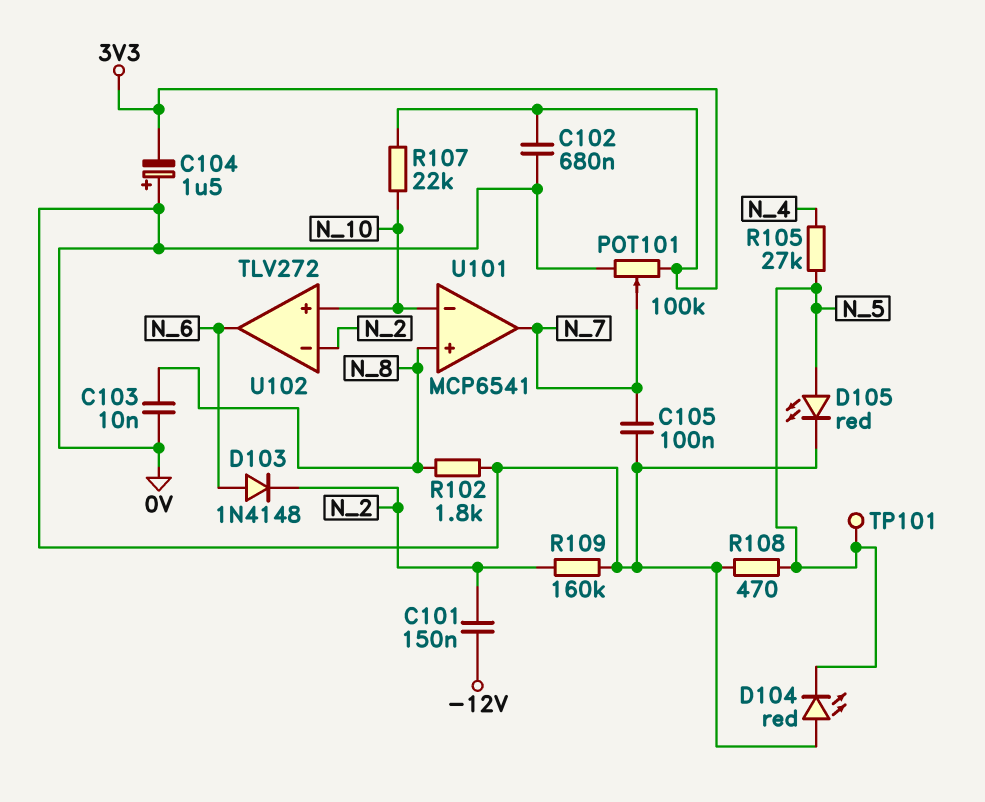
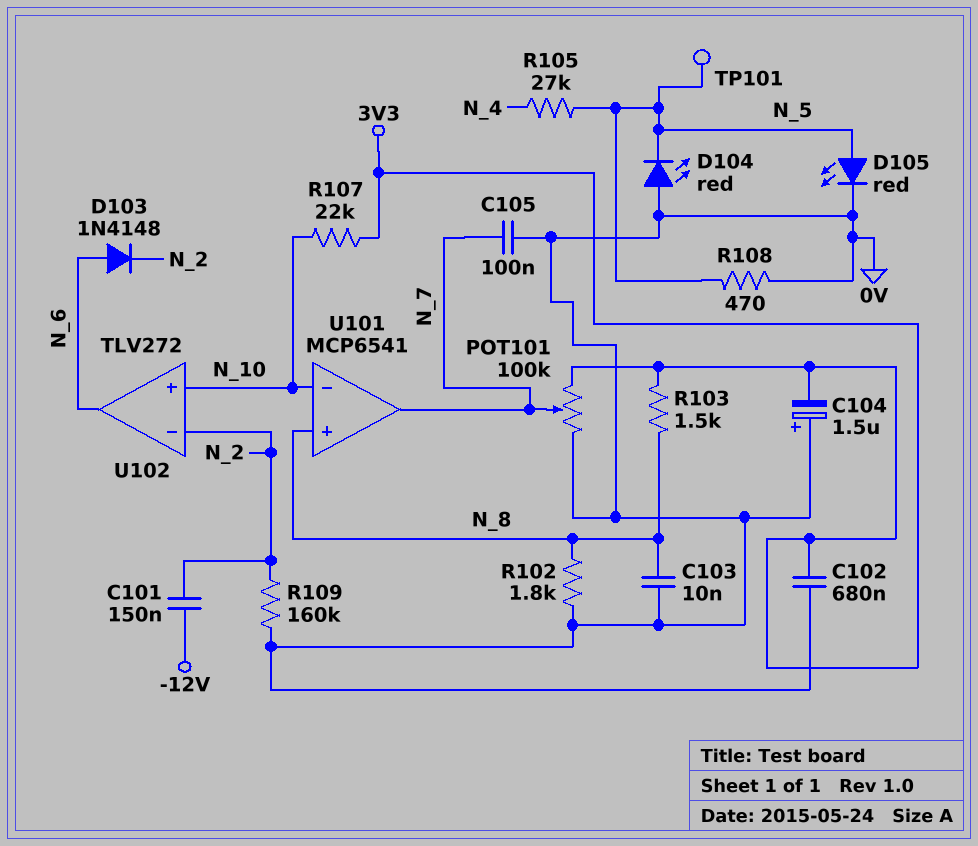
R103: none -> 1.5k (3V3, N_8)

